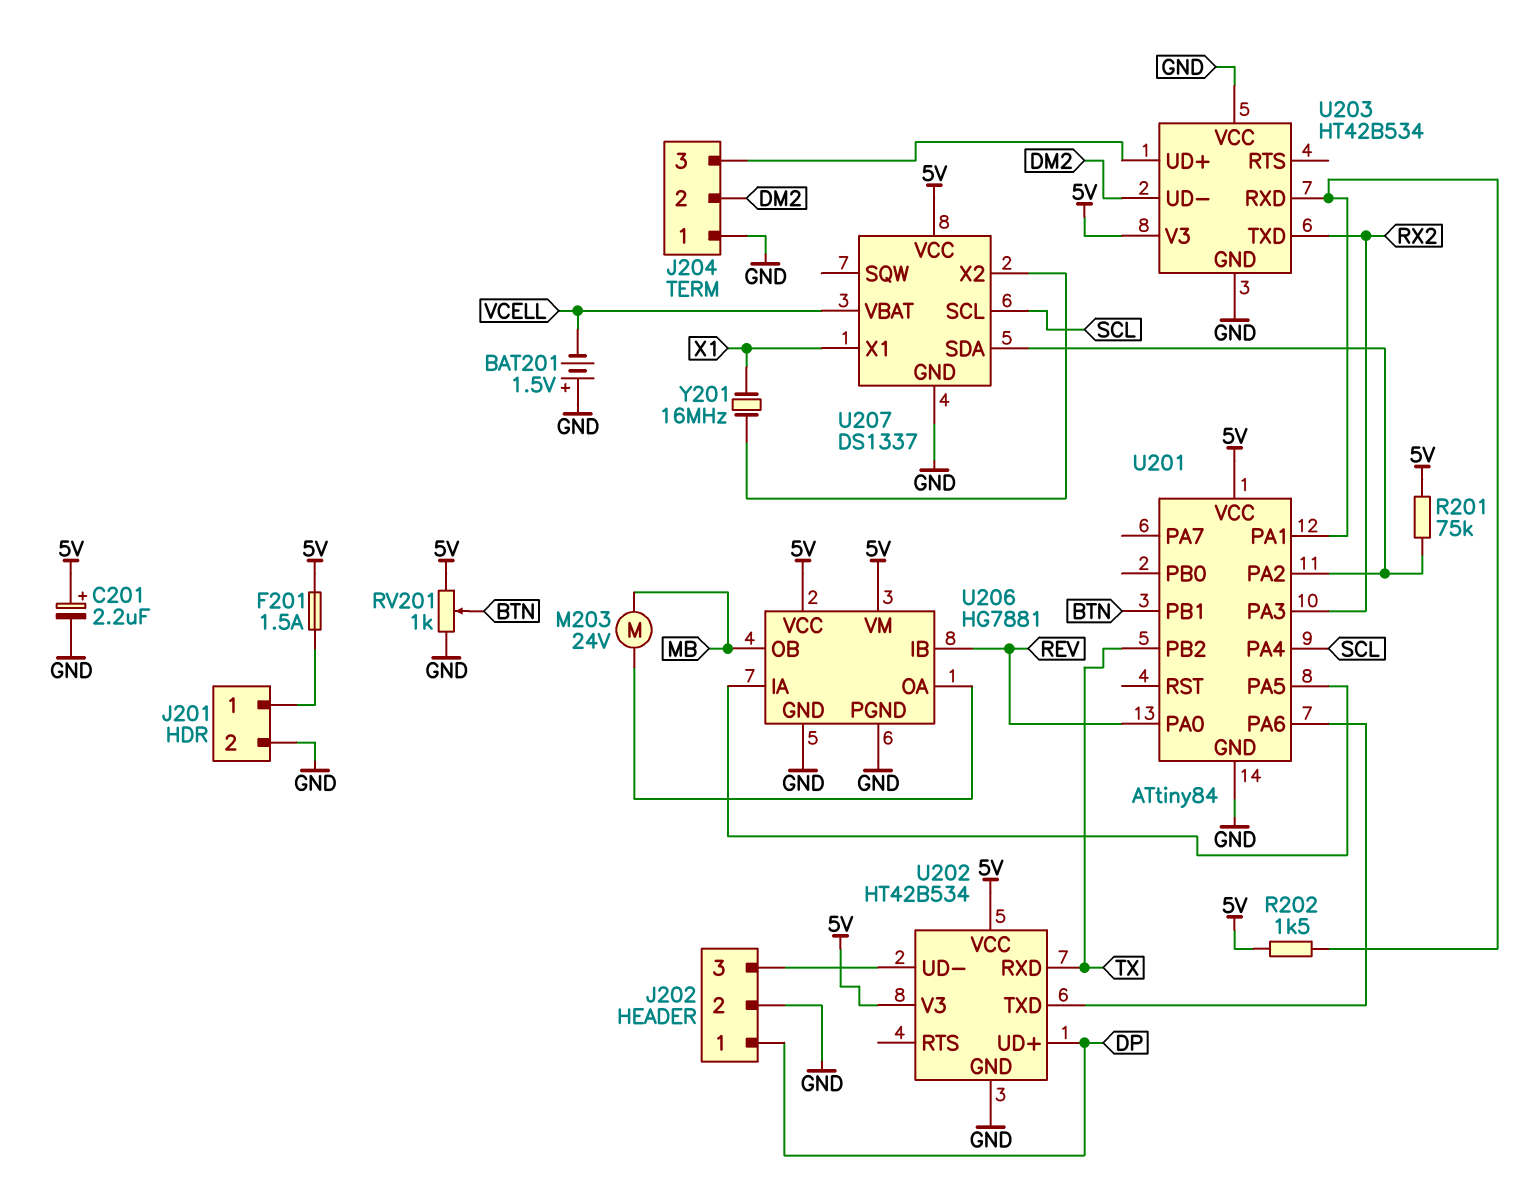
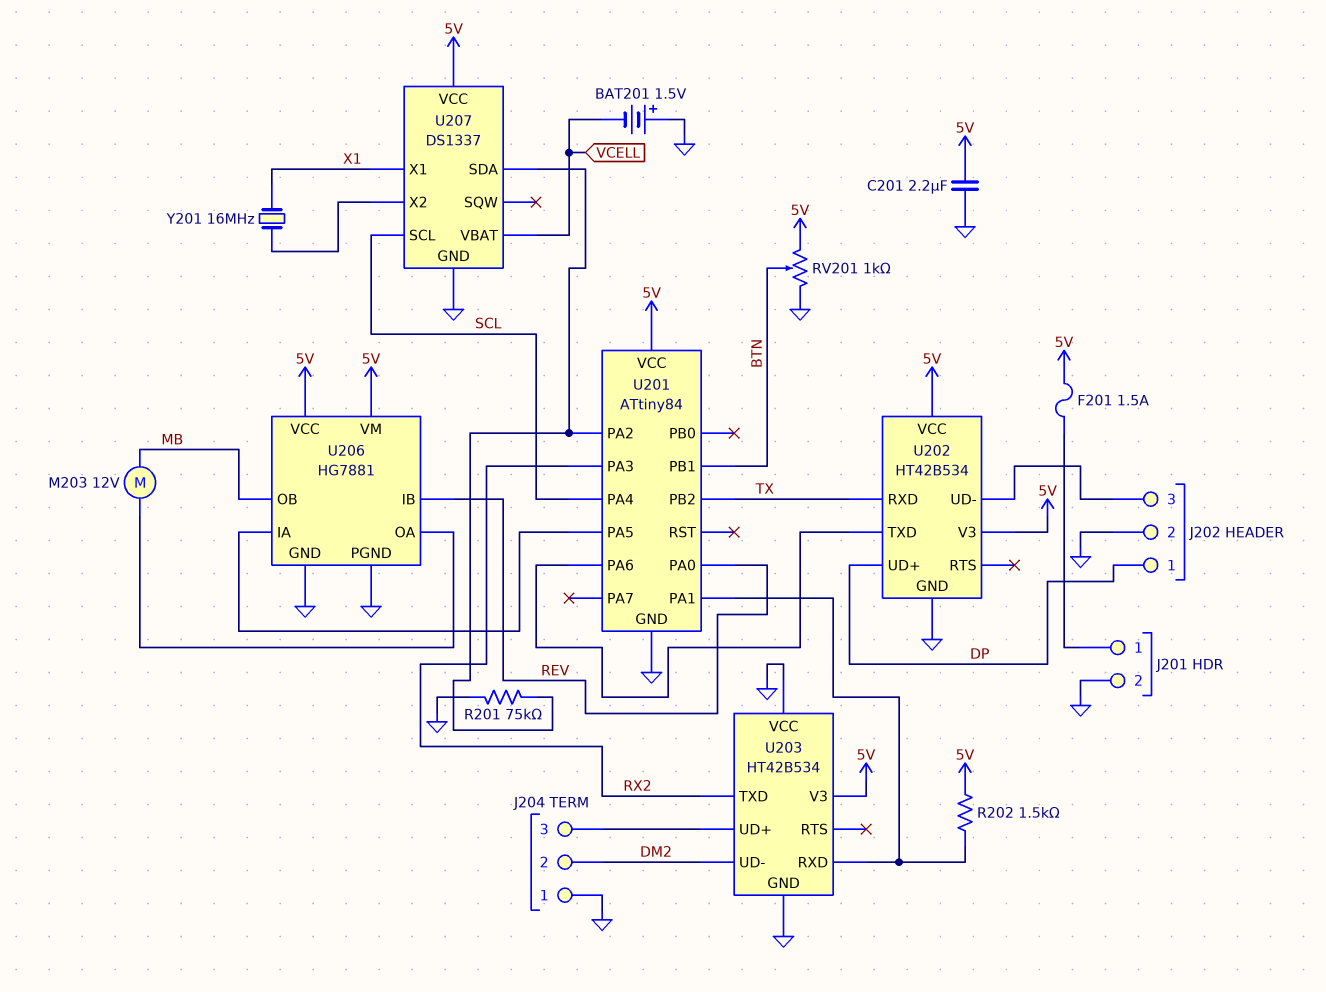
C201: 2.2uF (plus 5V, minus GND) -> 2.2uF (5V, GND)
M203: motor 24V (MB, U206/OA) -> motor 12V (MB, U206/OA)
R201: 75k (5V, U201/PA2) -> 75k (GND, U201/PA2)

